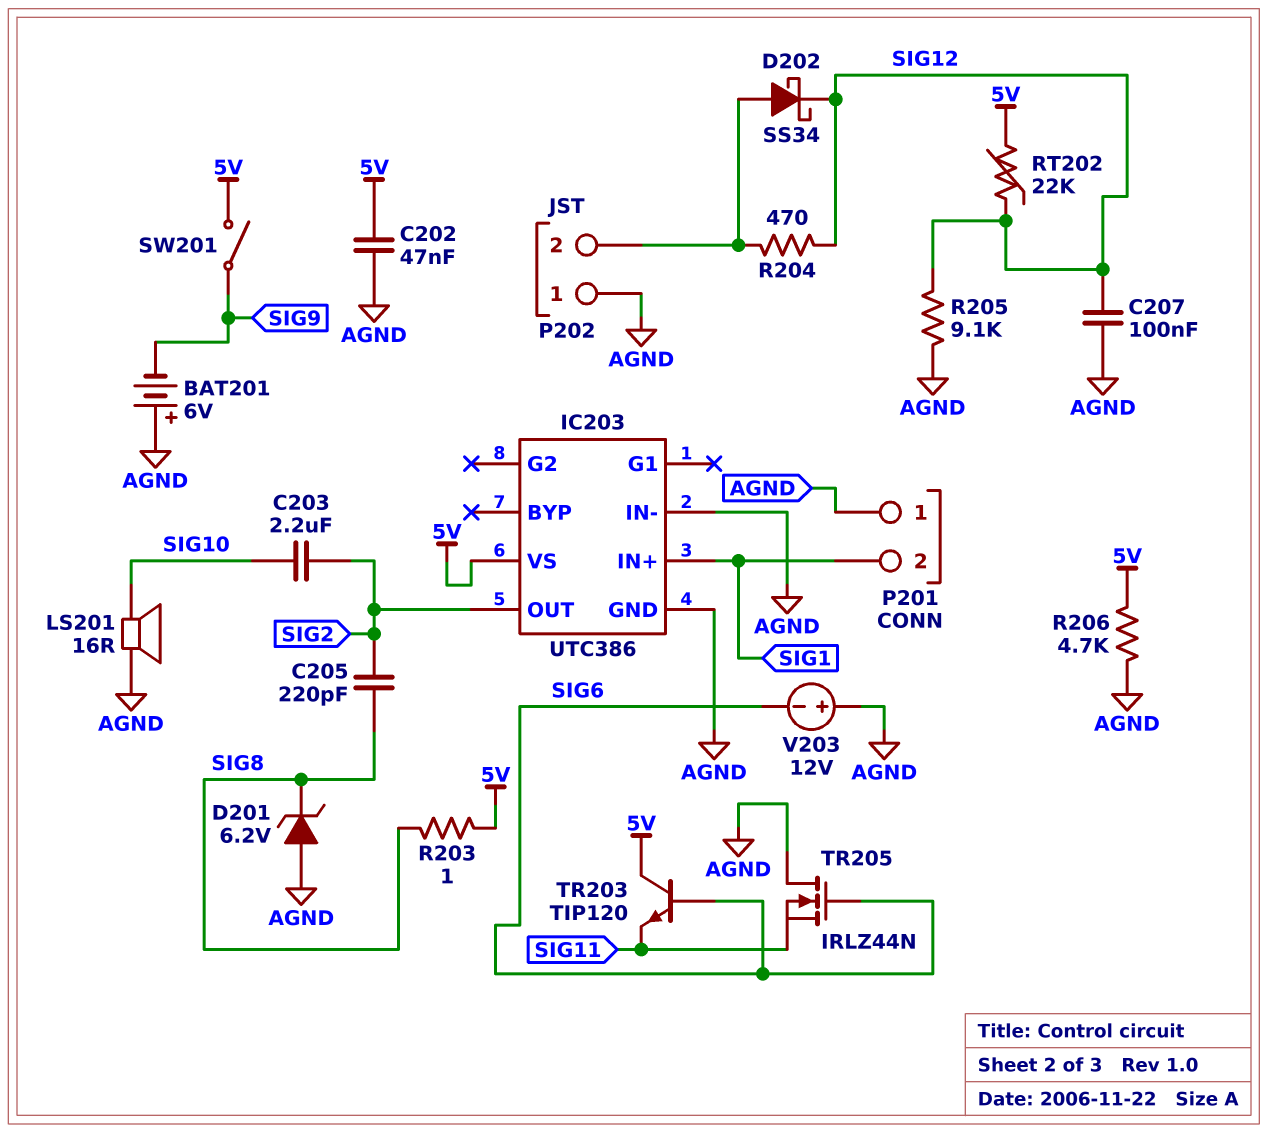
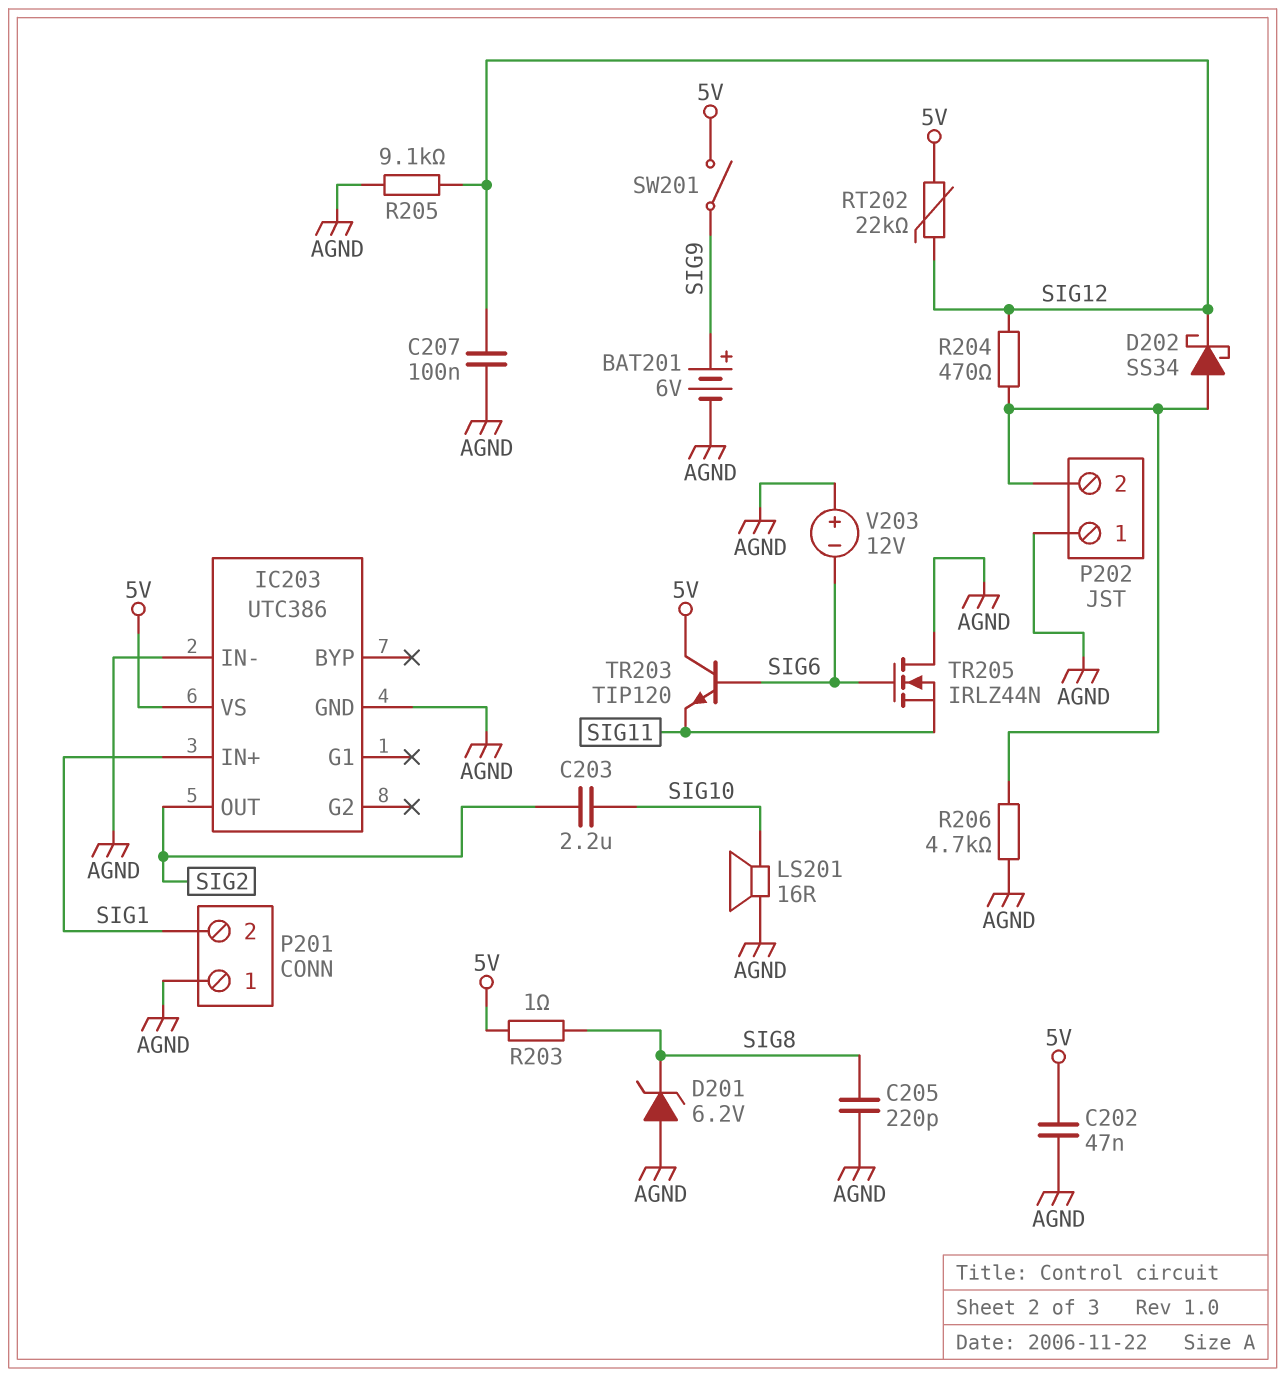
BAT201: 6V (plus AGND, minus SIG9) -> 6V (plus SIG9, minus AGND)
C205: 220pF (SIG2, SIG8) -> 220pF (AGND, SIG8)
R206: 4.7k (5V, AGND) -> 4.7k (AGND, P202/2)

